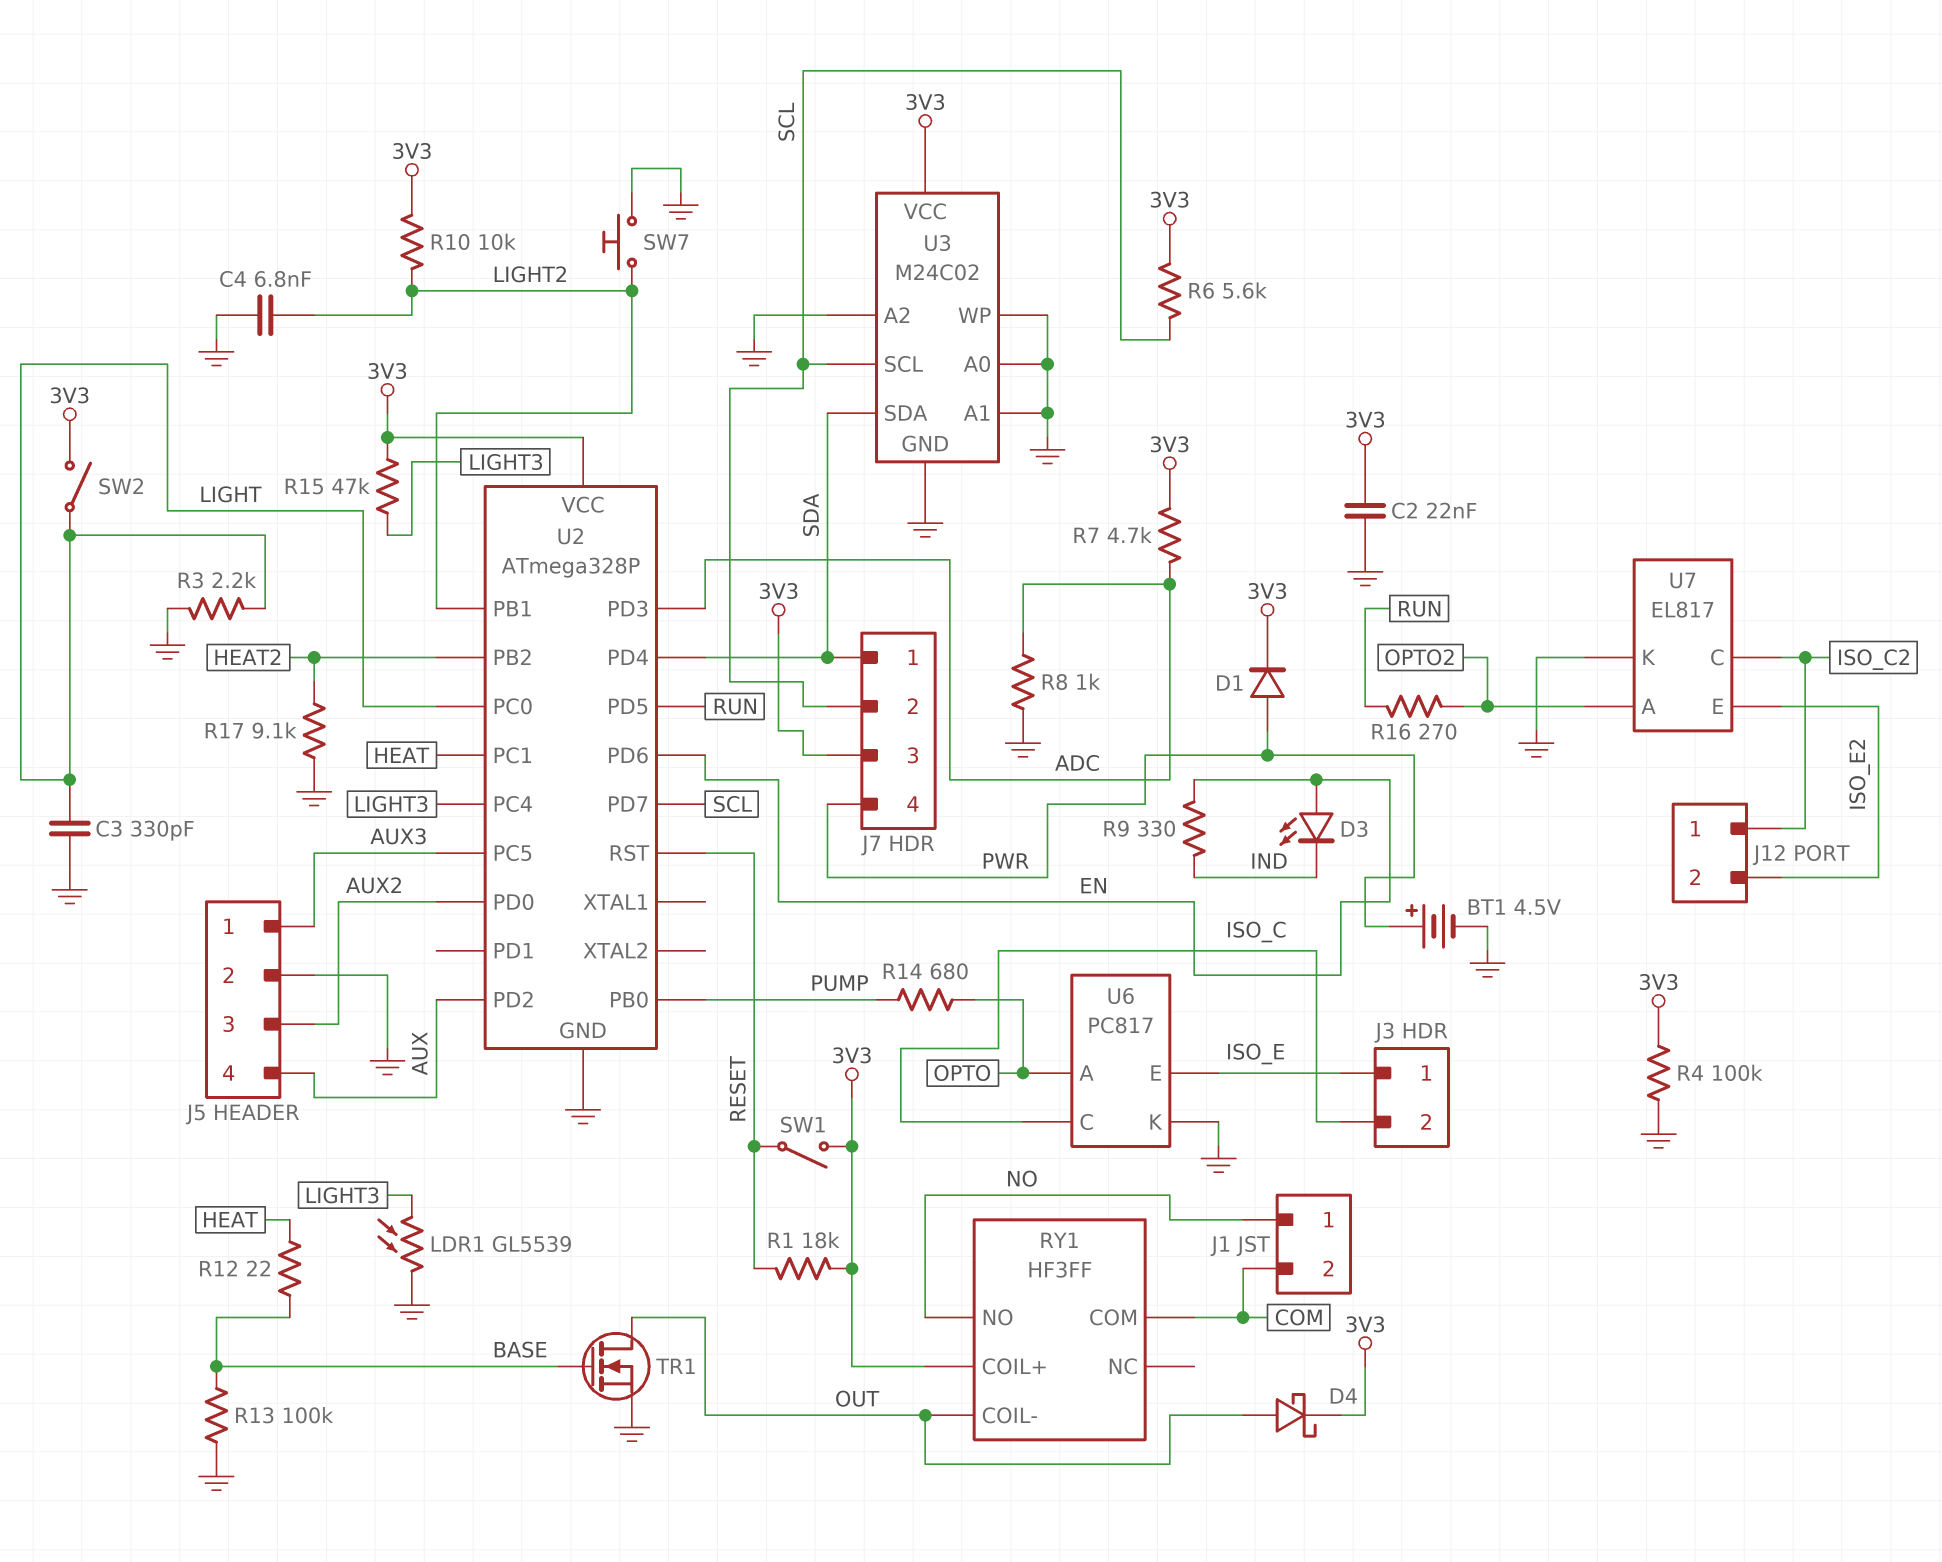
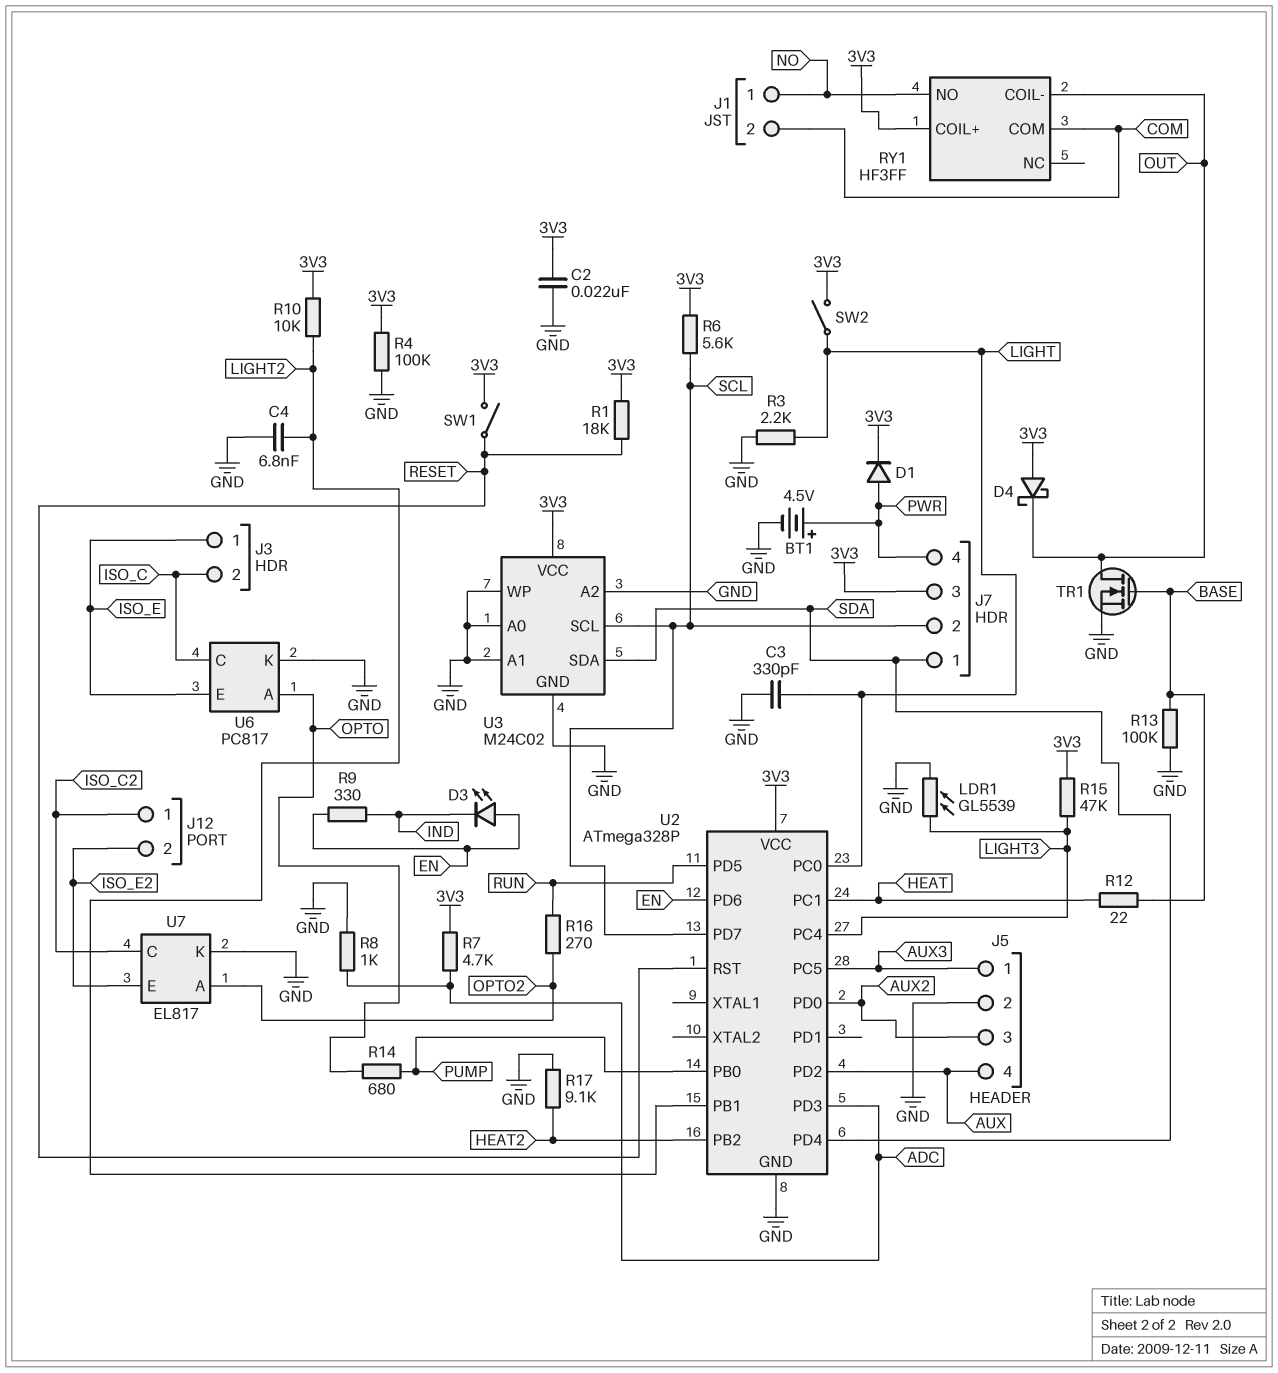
D4: schottky (A OUT, K 3V3) -> schottky (A 3V3, K OUT)
SW7: button (GND, LIGHT2) -> none

